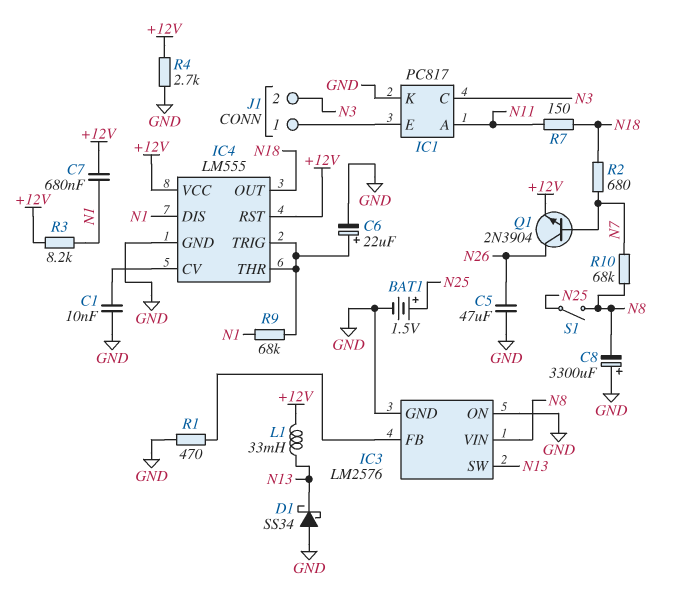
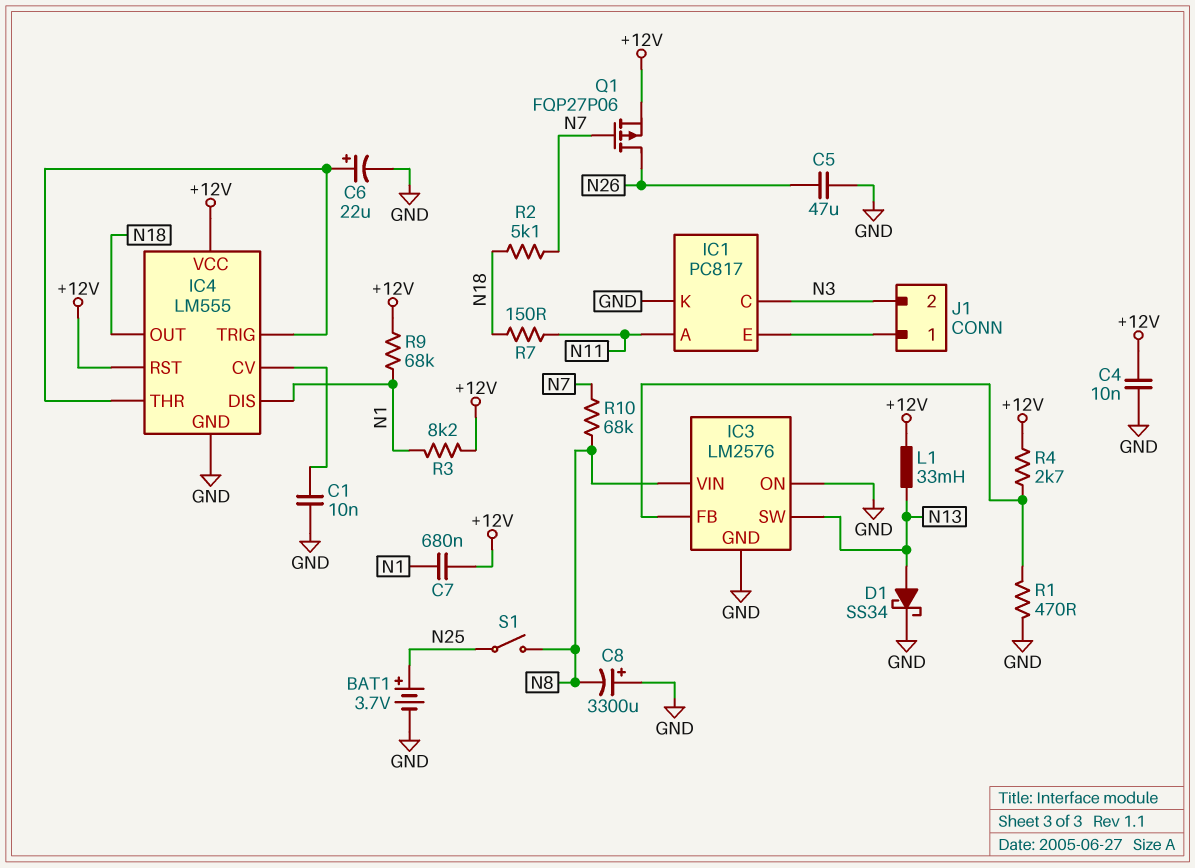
BAT1: 1.5V (plus N25, minus GND) -> 3.7V (plus N25, minus GND)
C4: none -> 10nF (+12V, GND)
D1: schottky SS34 (A GND, K N13) -> schottky SS34 (A N13, K GND)
Q1: NPN 2N3904 (B N7, C N26, E +12V) -> PMOS FQP27P06 (G N7, D N26, S +12V)
R2: 680 (N7, N18) -> 5.1k (N7, N18)
R4: 2.7k (+12V, GND) -> 2.7k (+12V, IC3/FB)
R9: 68k (IC4/THR, N1) -> 68k (+12V, N1)

